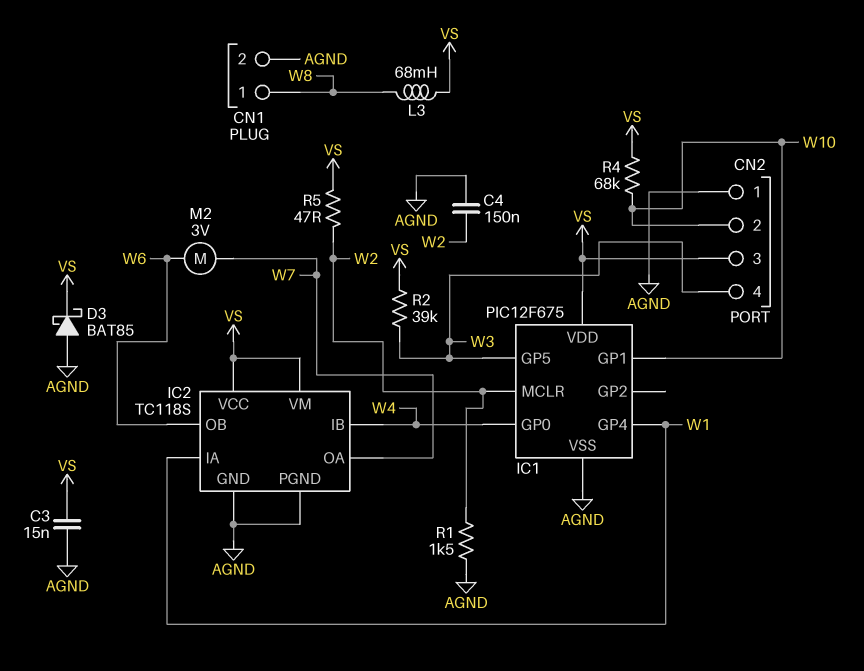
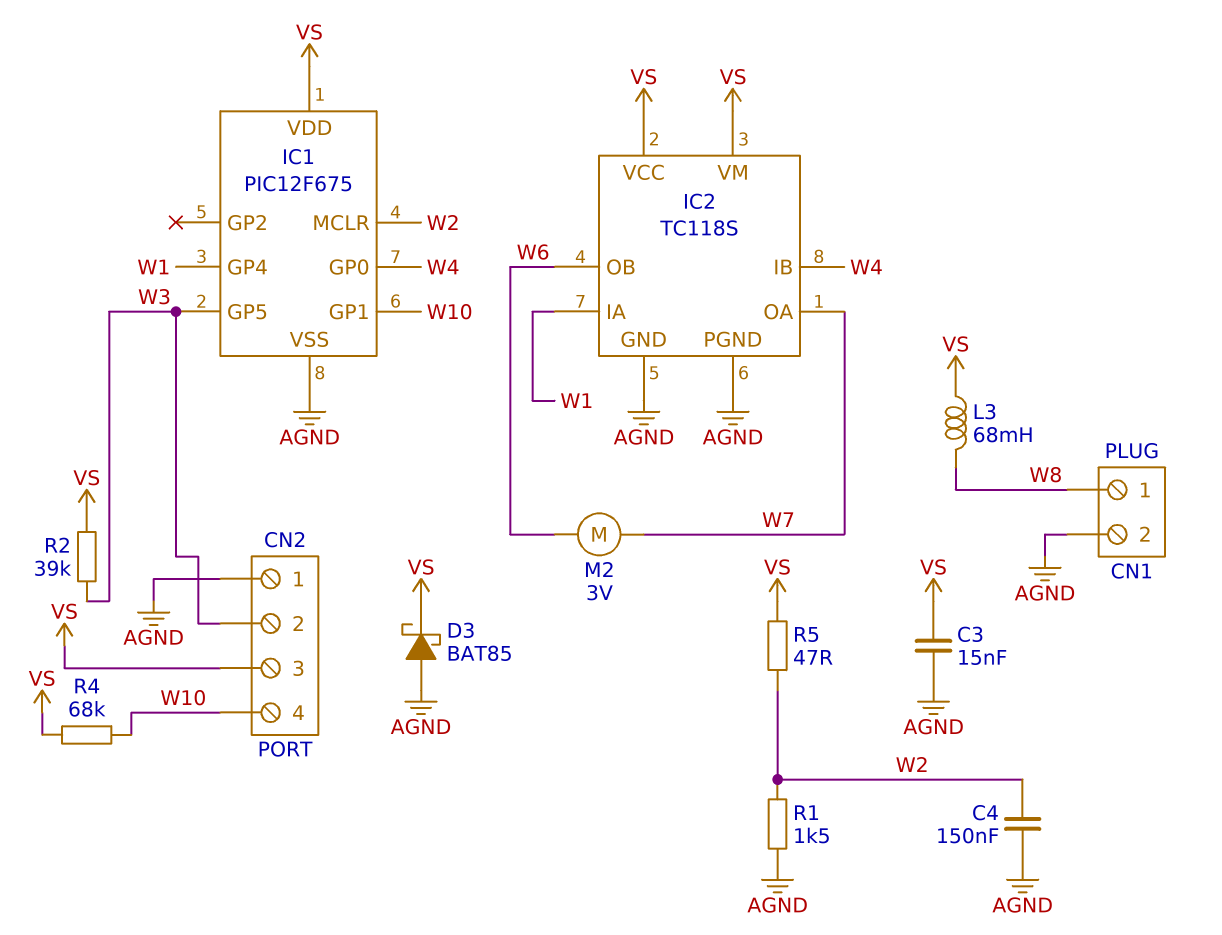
CN2 pin 2: W10 -> W3
CN2 pin 4: W3 -> W10

